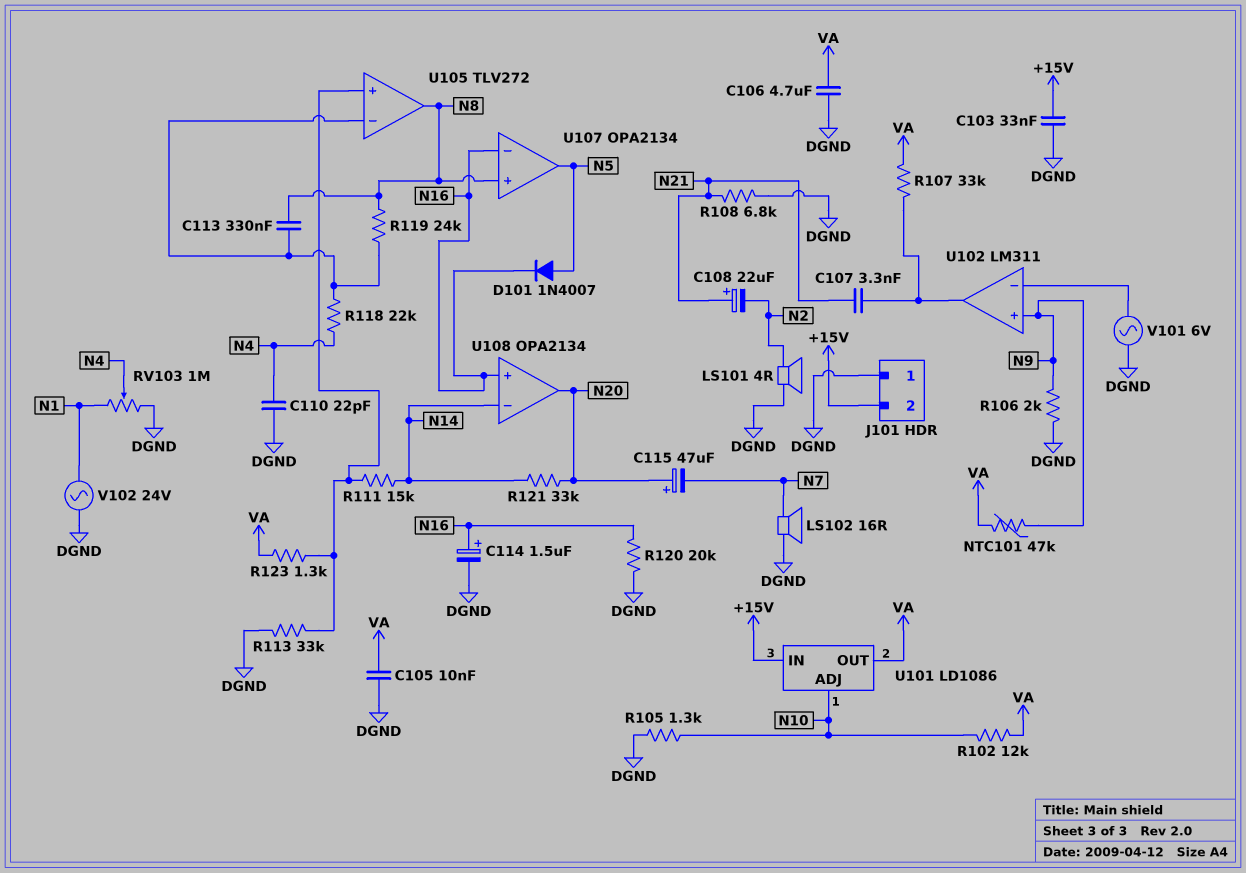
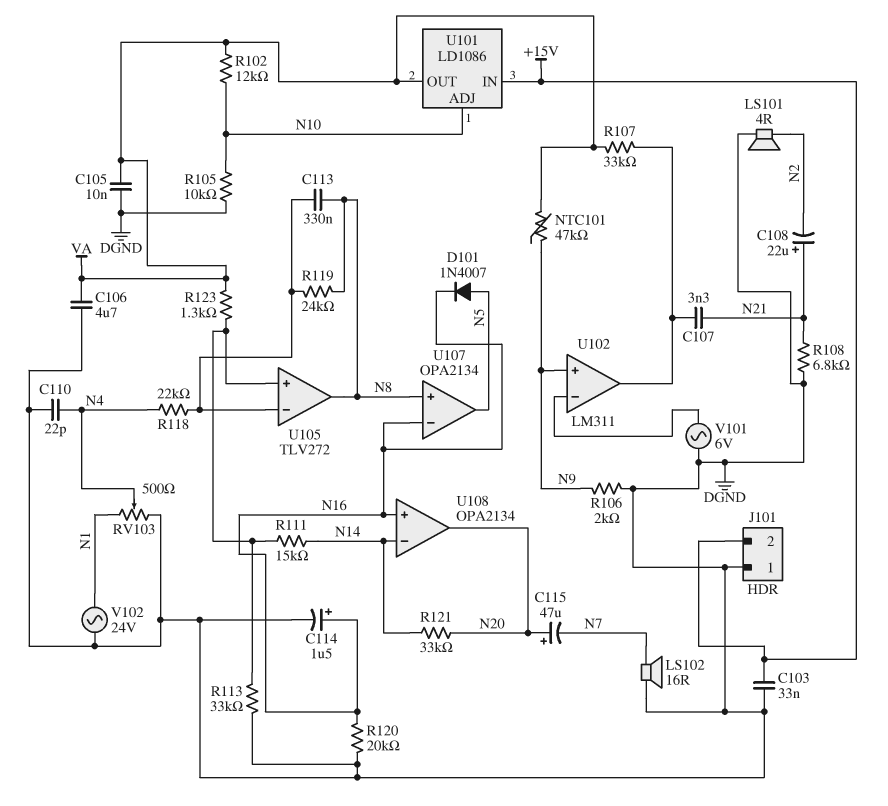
R105: 1.3k (DGND, N10) -> 10k (DGND, N10)
RV103: 1M (DGND, N1, wiper N4) -> 500 (DGND, N1, wiper N4)

